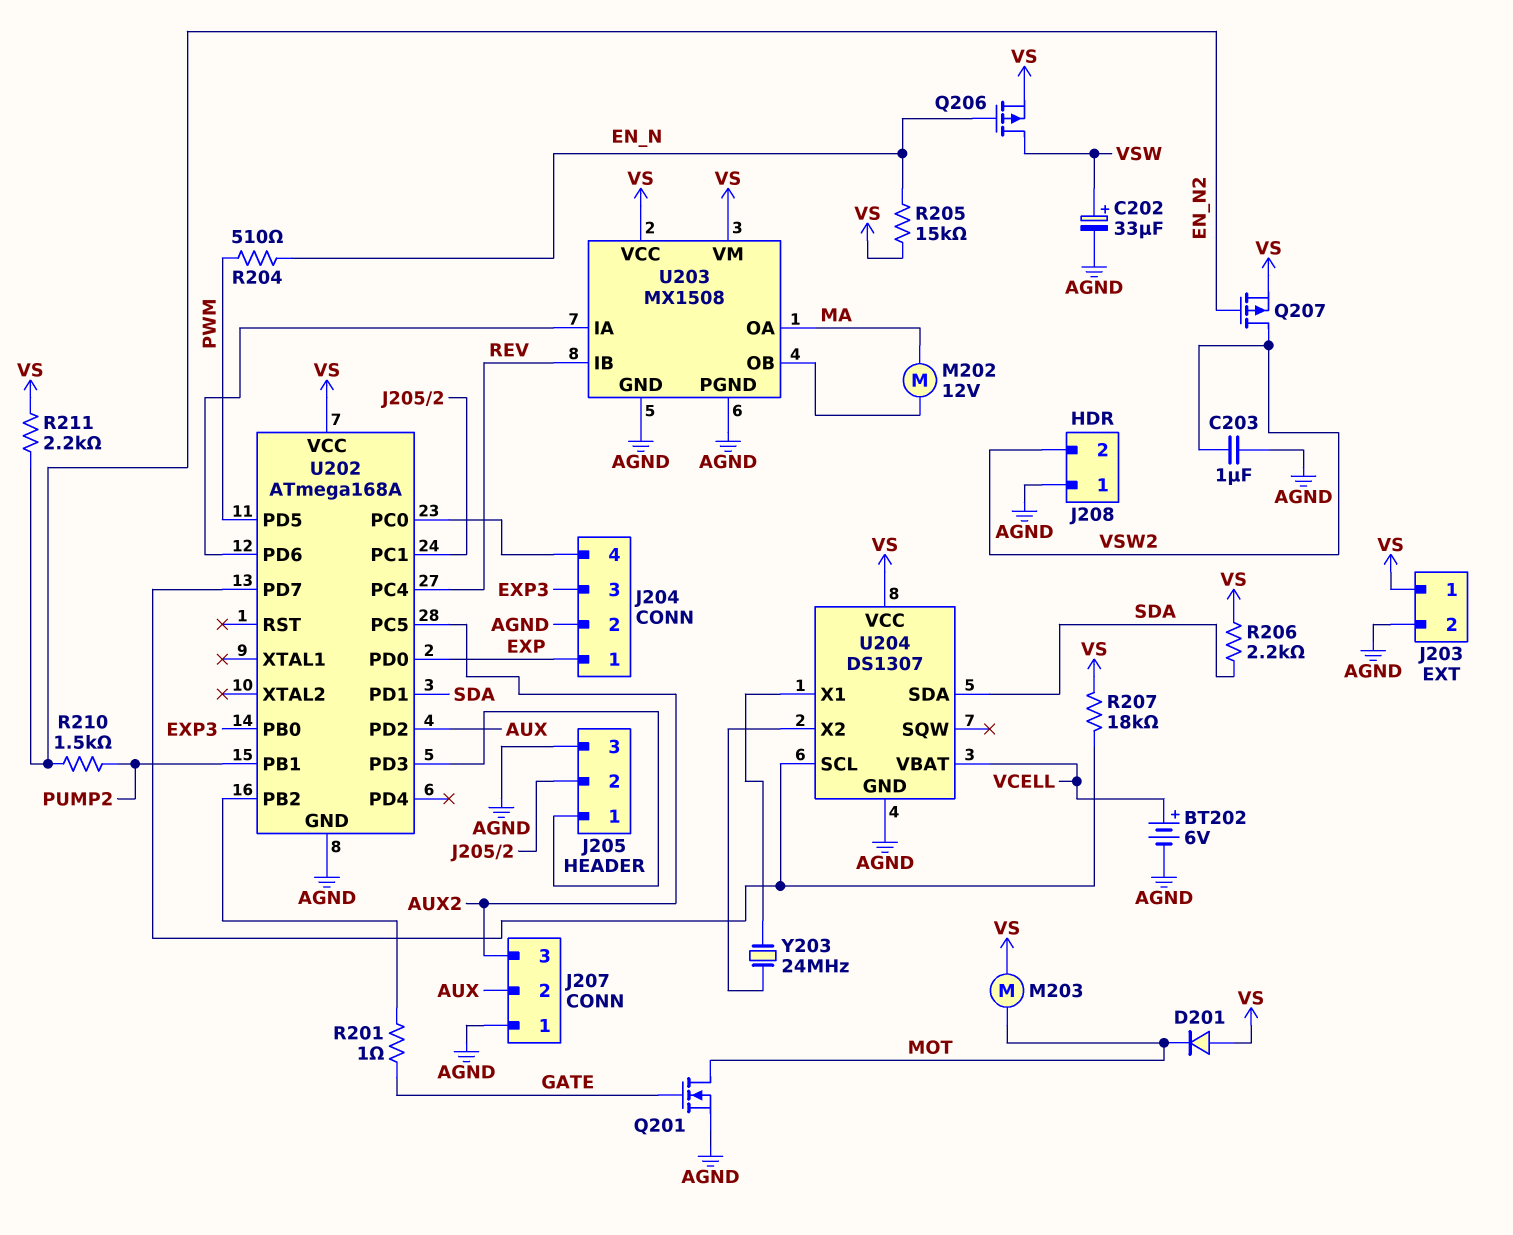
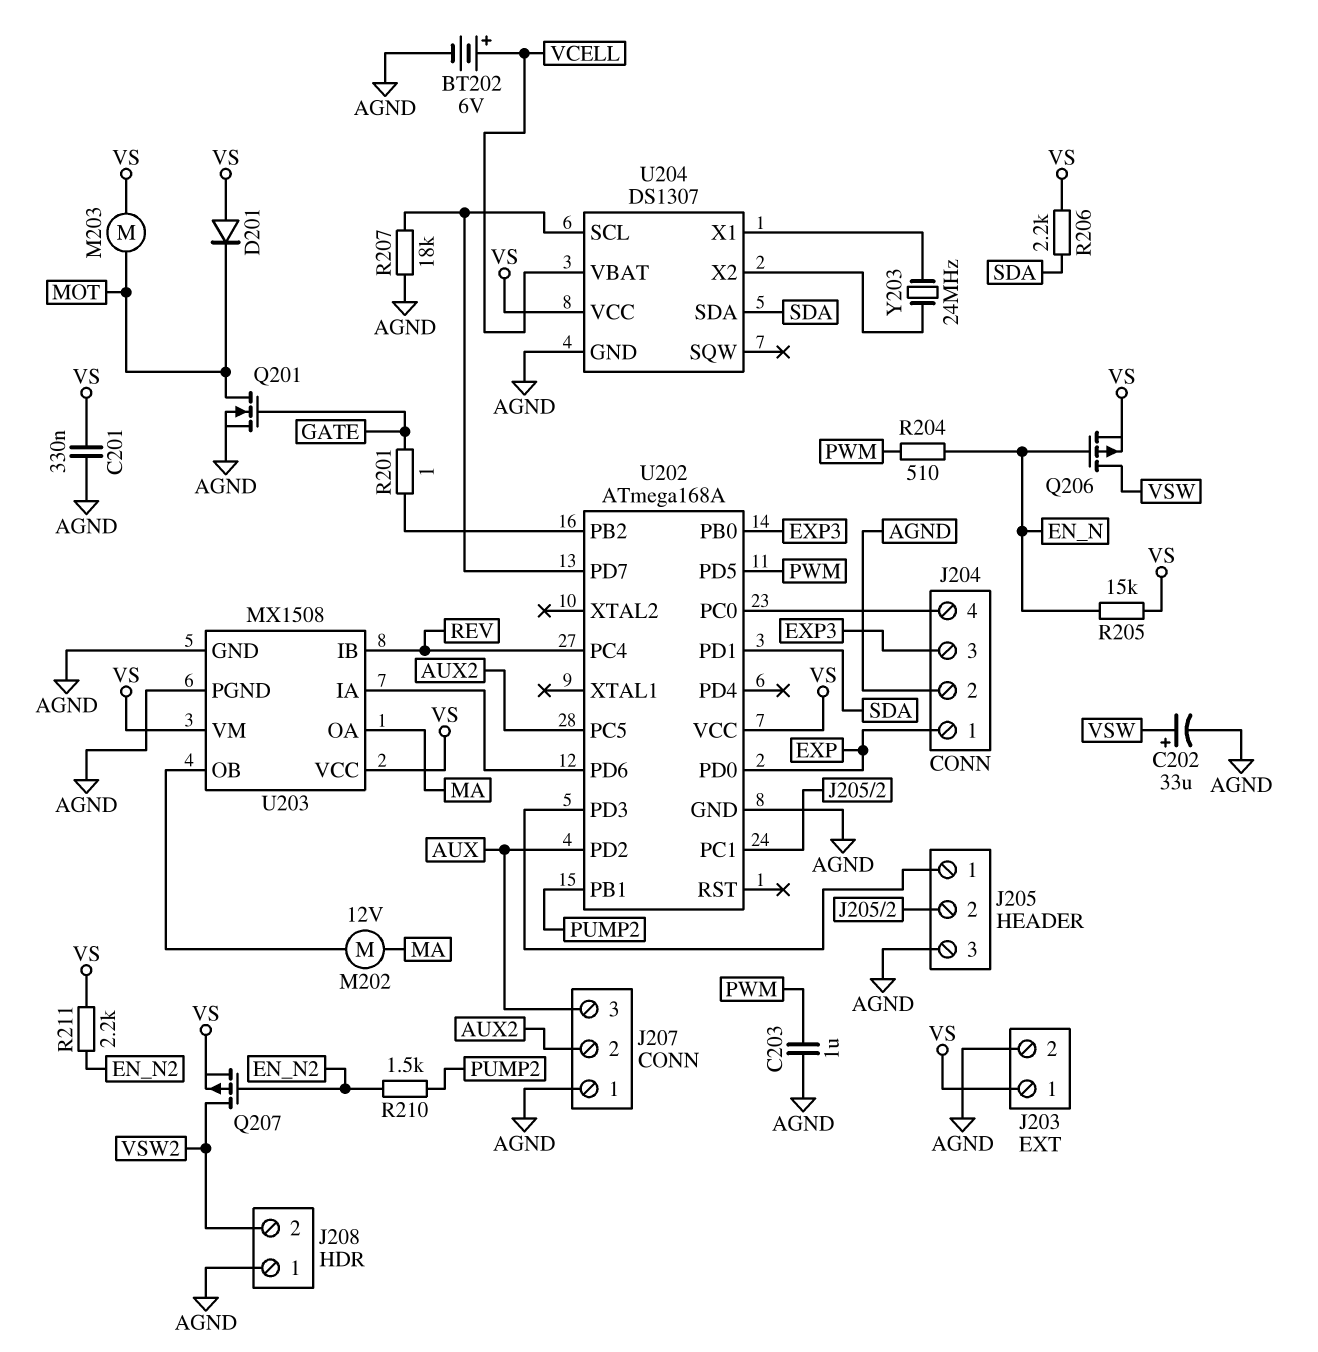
C201: none -> 330nF (AGND, VS)
C203: 1uF (AGND, VSW2) -> 1uF (AGND, PWM)
J207 pin 2: AUX -> AUX2
J207 pin 3: AUX2 -> AUX
R207: 18k (U202/PD7, VS) -> 18k (AGND, U202/PD7)

